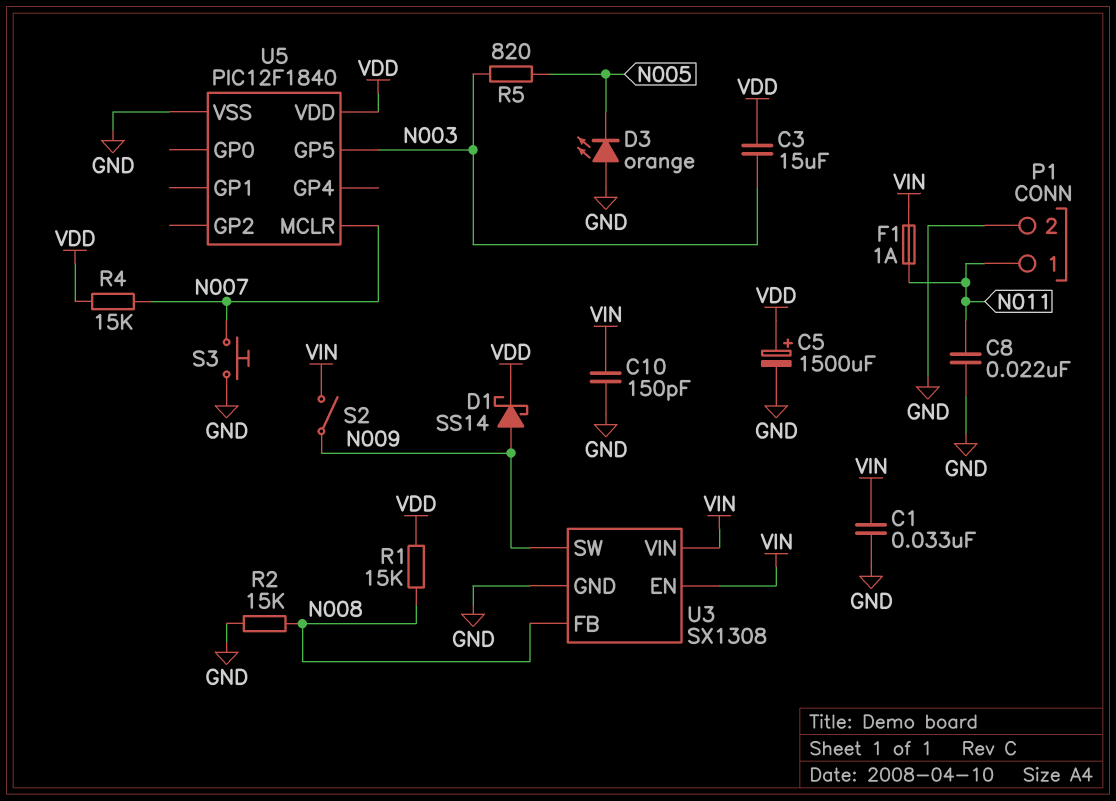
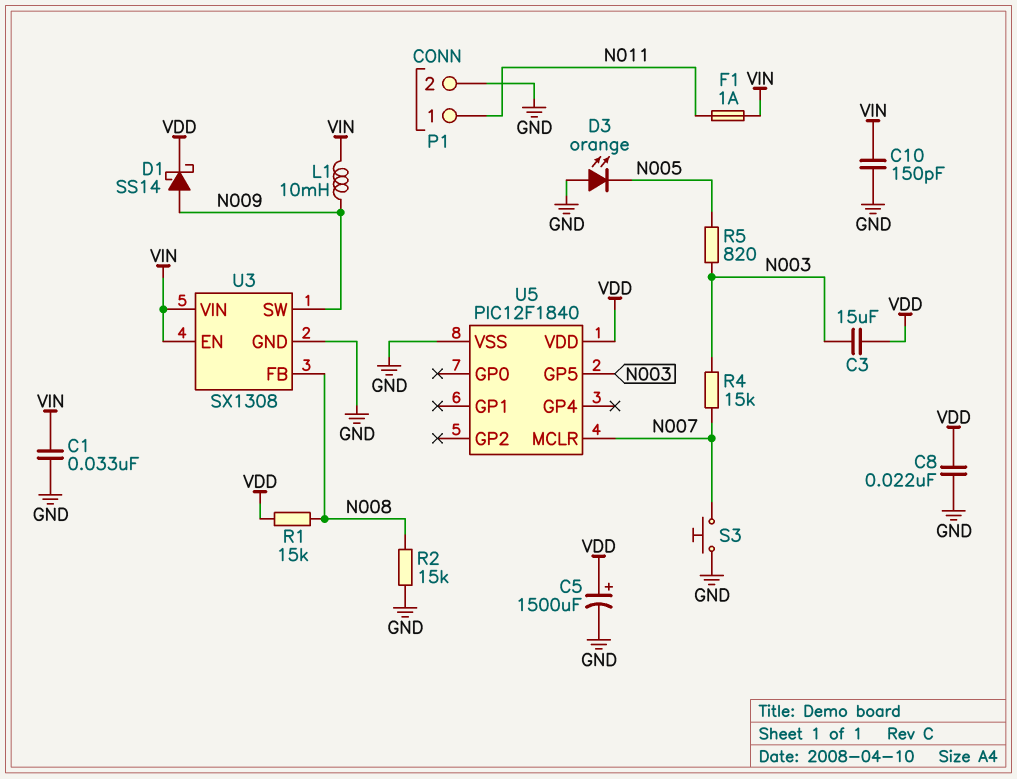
C8: 22nF (GND, N011) -> 22nF (GND, VDD)
L1: none -> 10mH (N009, VIN)
R4: 15k (N007, VDD) -> 15k (N003, N007)
S2: switch (N009, VIN) -> none

